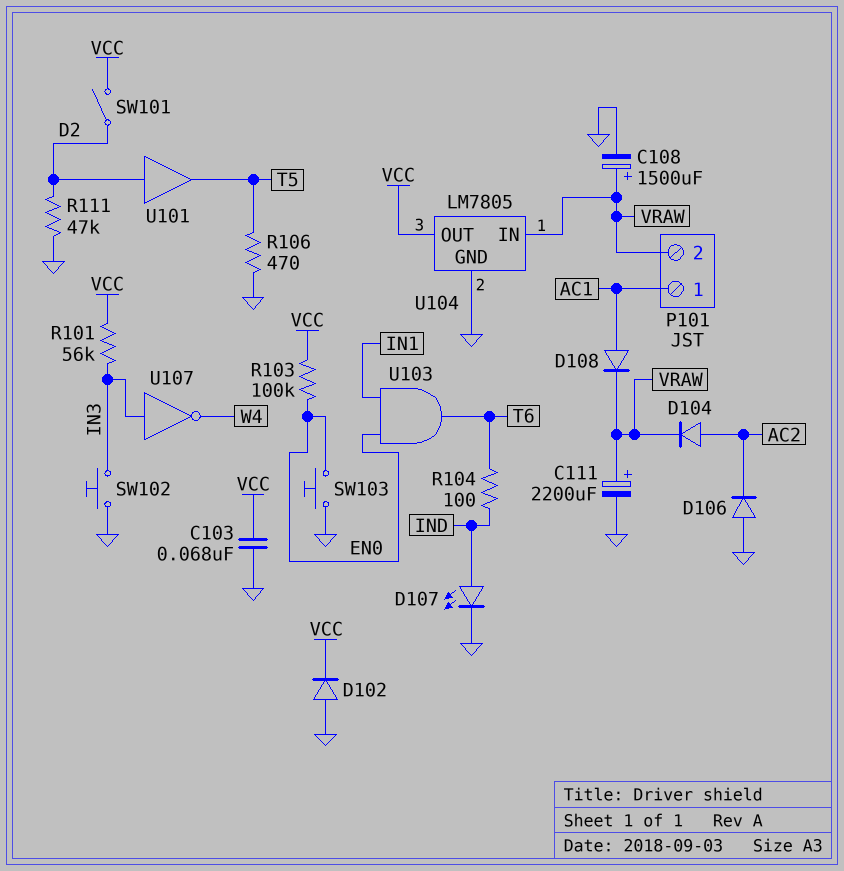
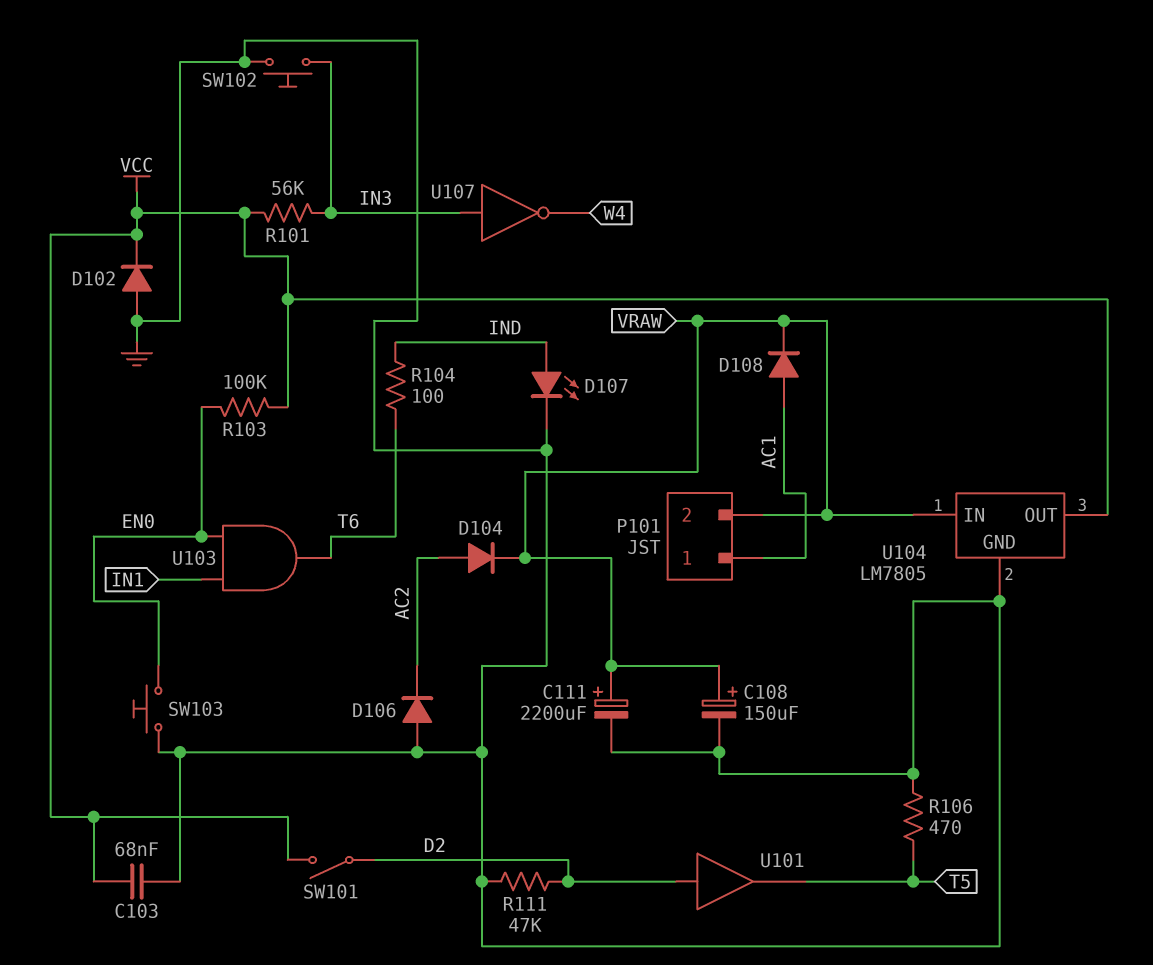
C108: 1500uF (plus VRAW, minus GND) -> 150uF (plus VRAW, minus GND)

